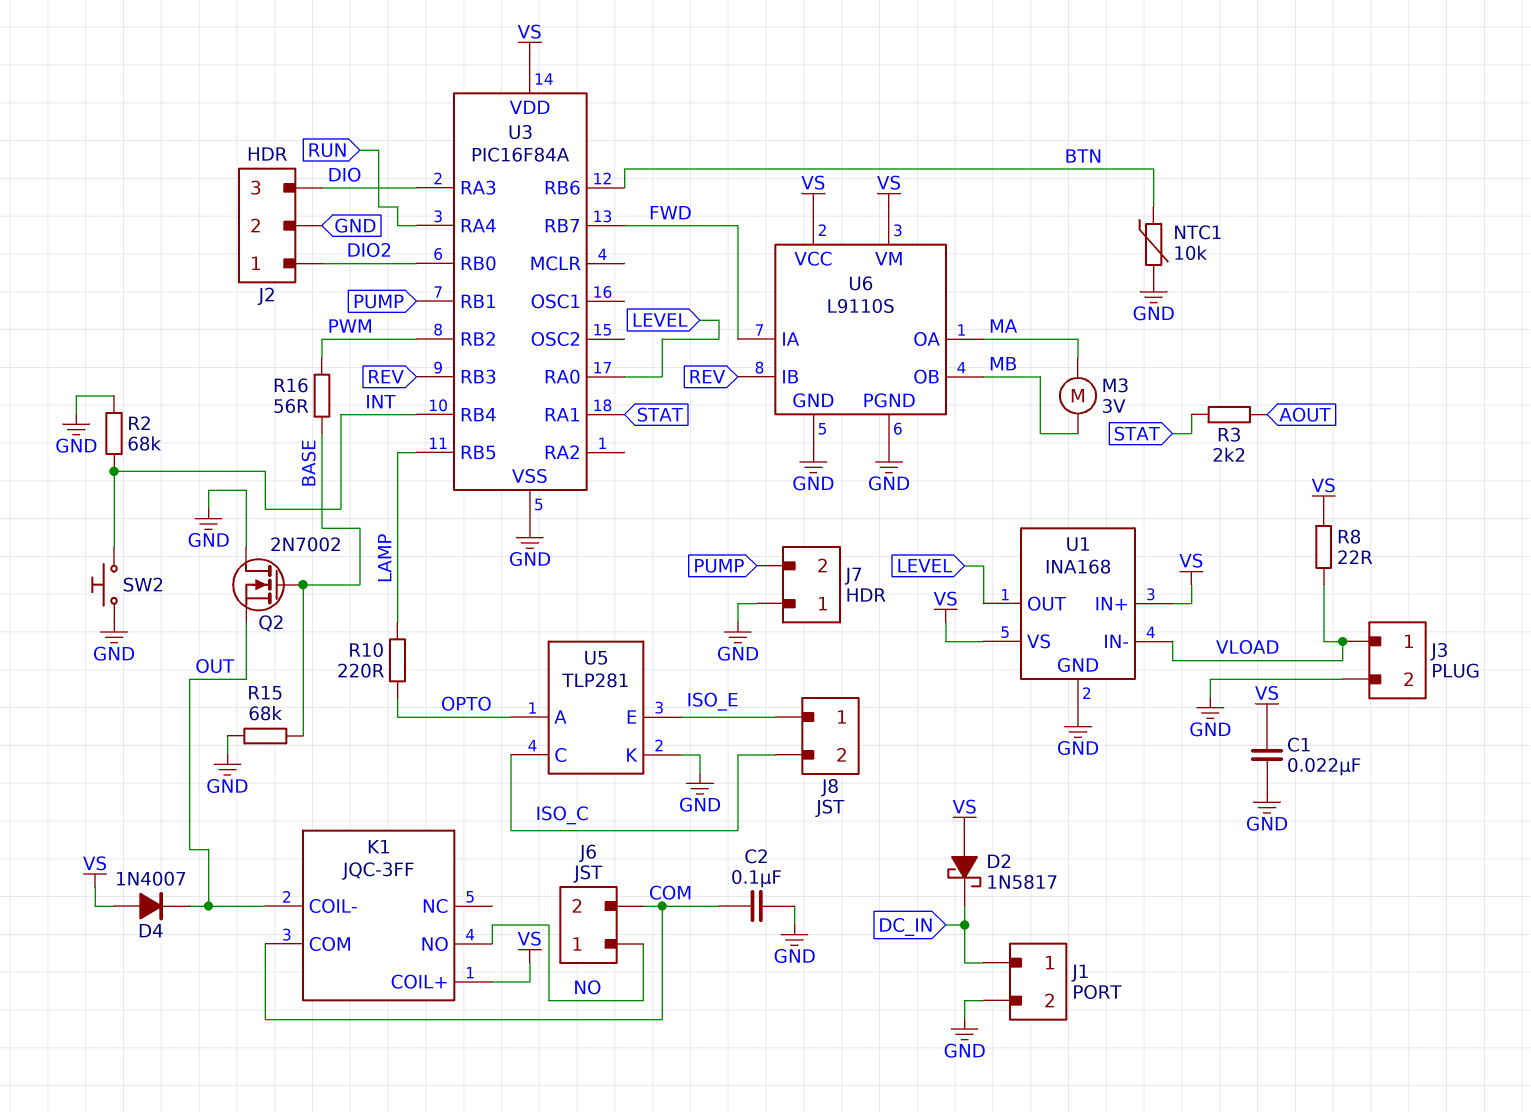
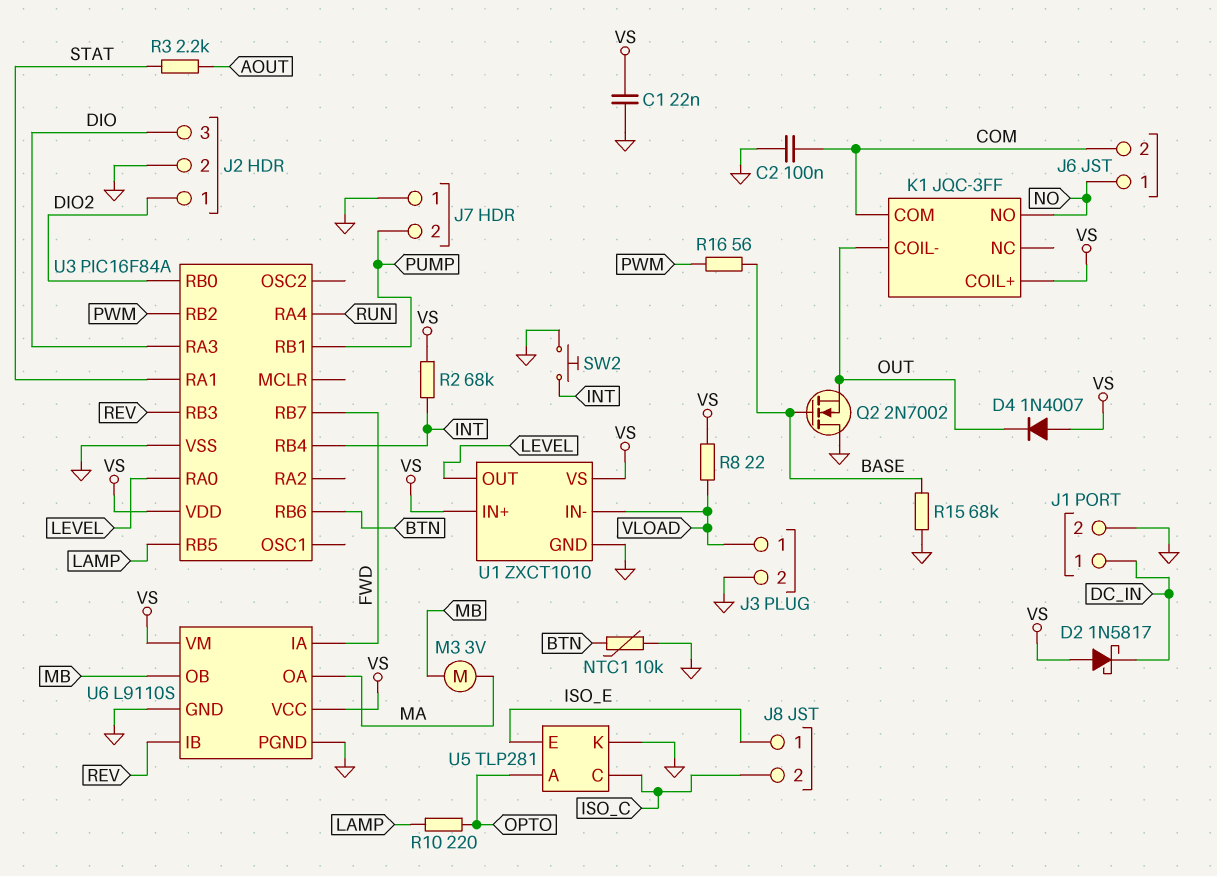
R2: 68k (GND, INT) -> 68k (INT, VS)
U1: INA168 -> ZXCT1010

